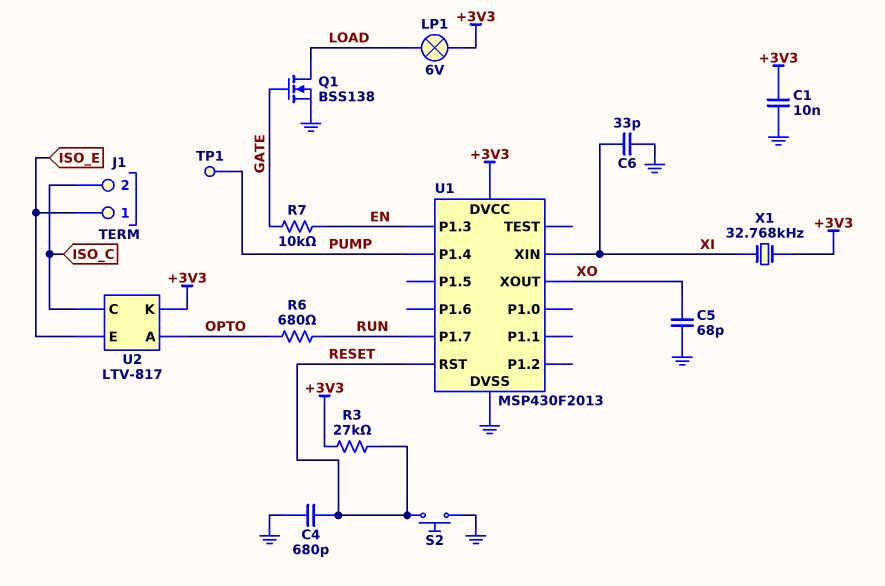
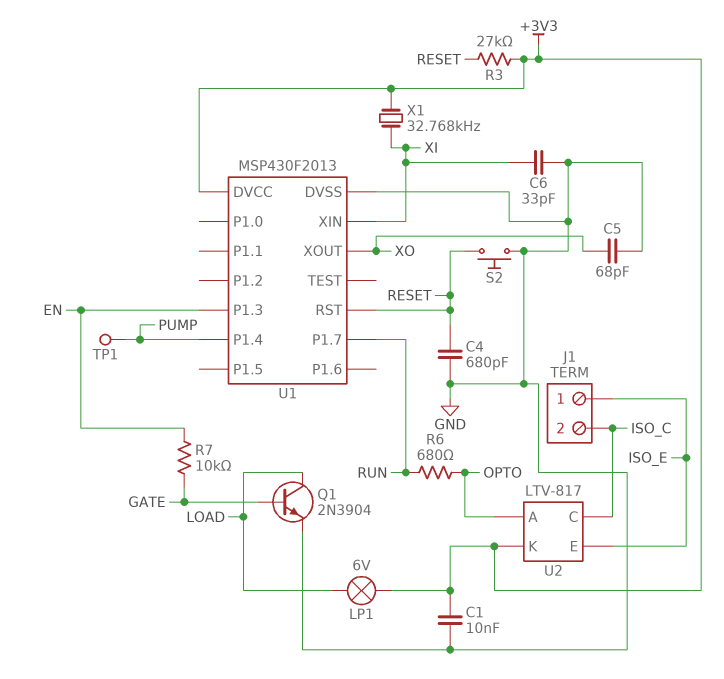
Q1: NMOS BSS138 (G GATE, D LOAD, S GND) -> NPN 2N3904 (B GATE, C LOAD, E GND)

